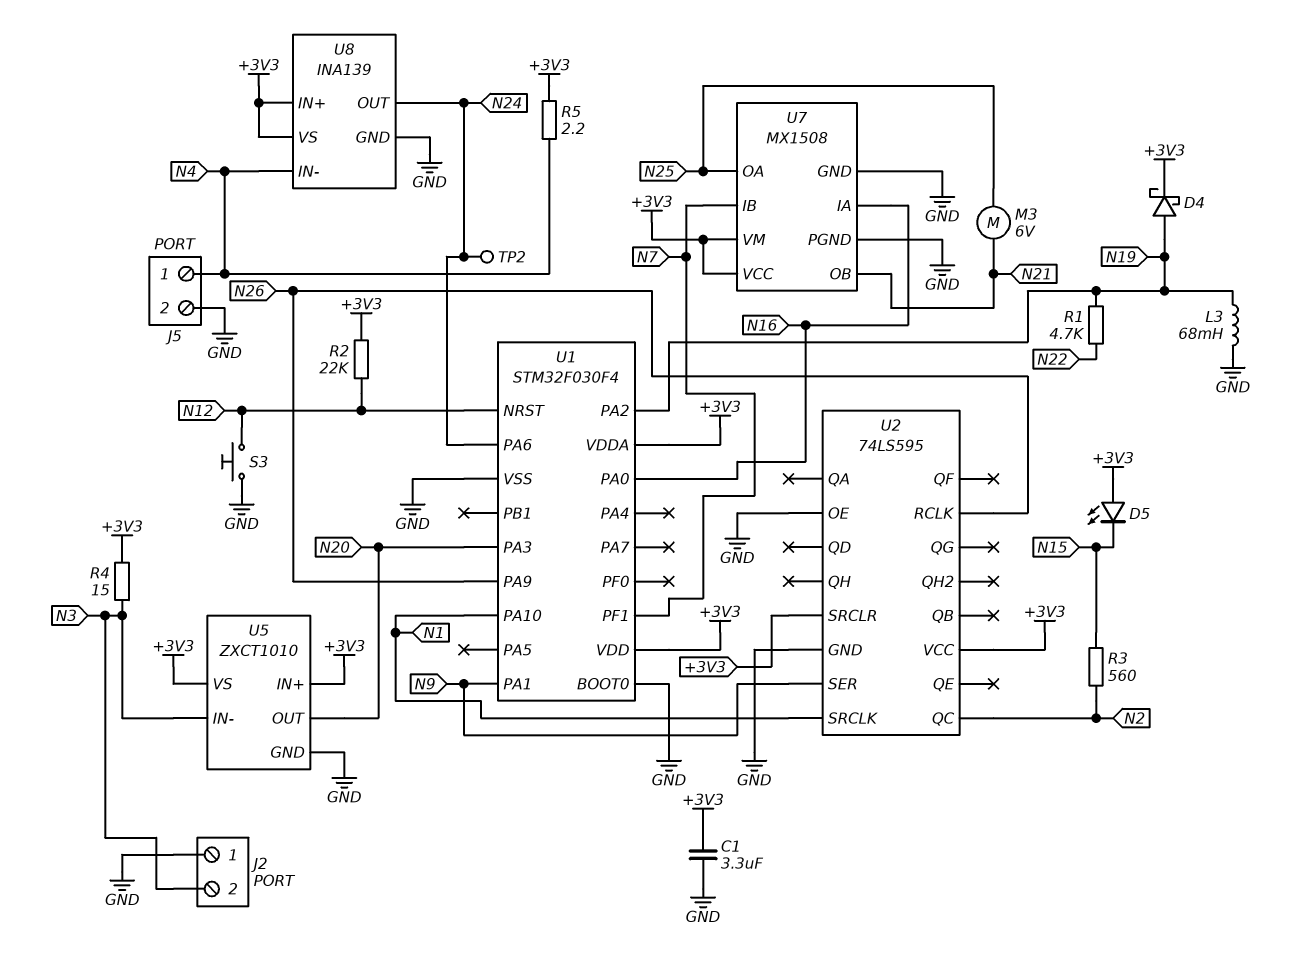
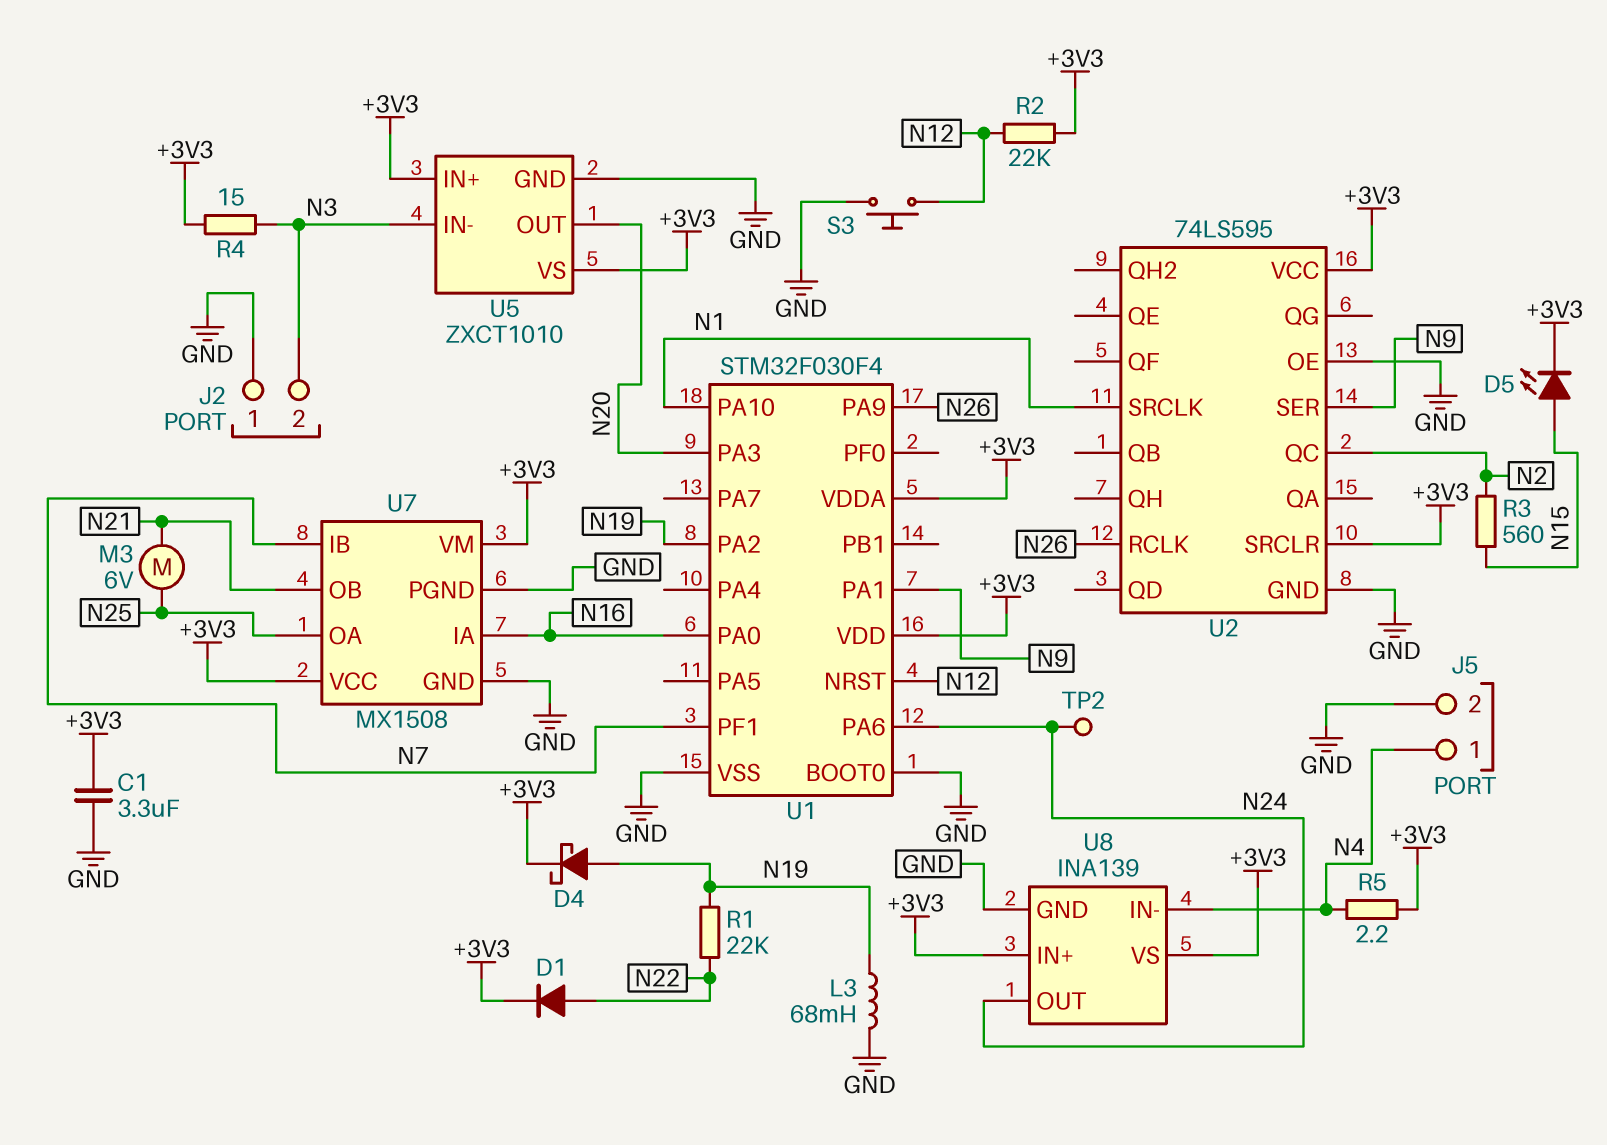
D1: none -> diode (A N22, K +3V3)
D5: LED (A +3V3, K N15) -> LED (A N15, K +3V3)
R1: 4.7k (N19, N22) -> 22k (N19, N22)

